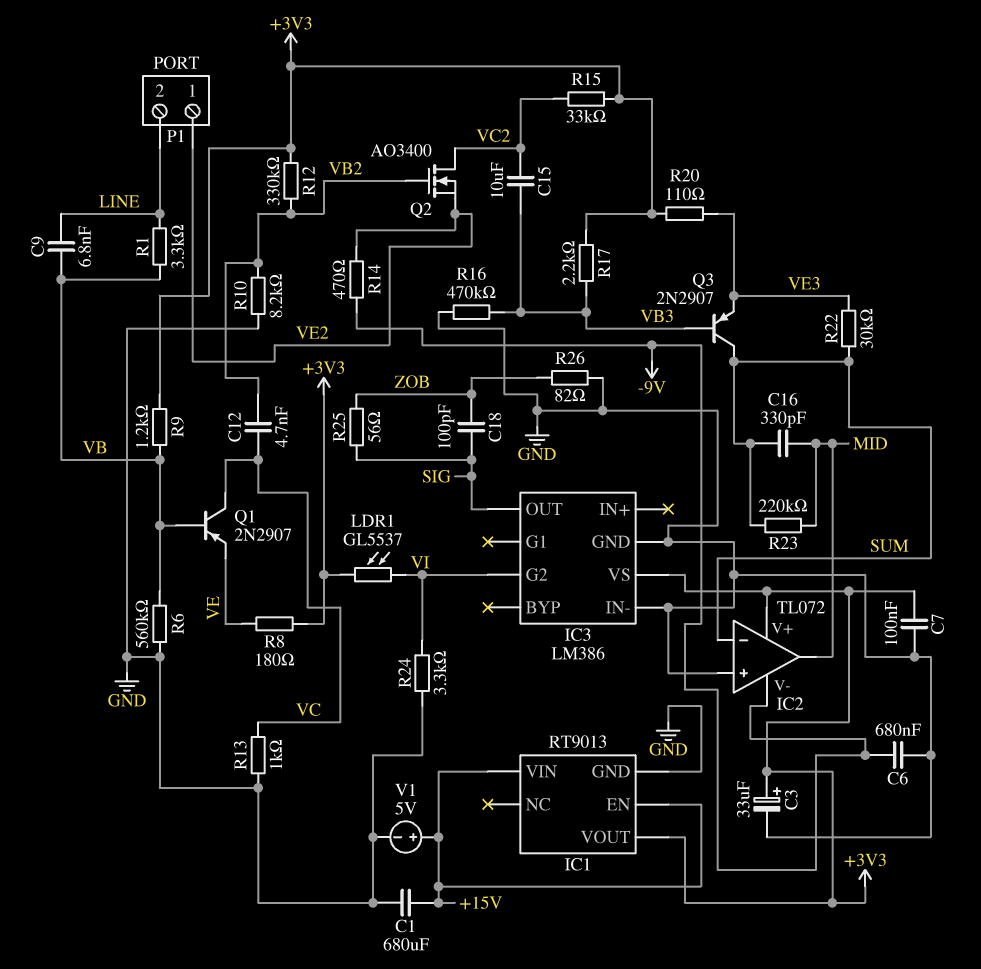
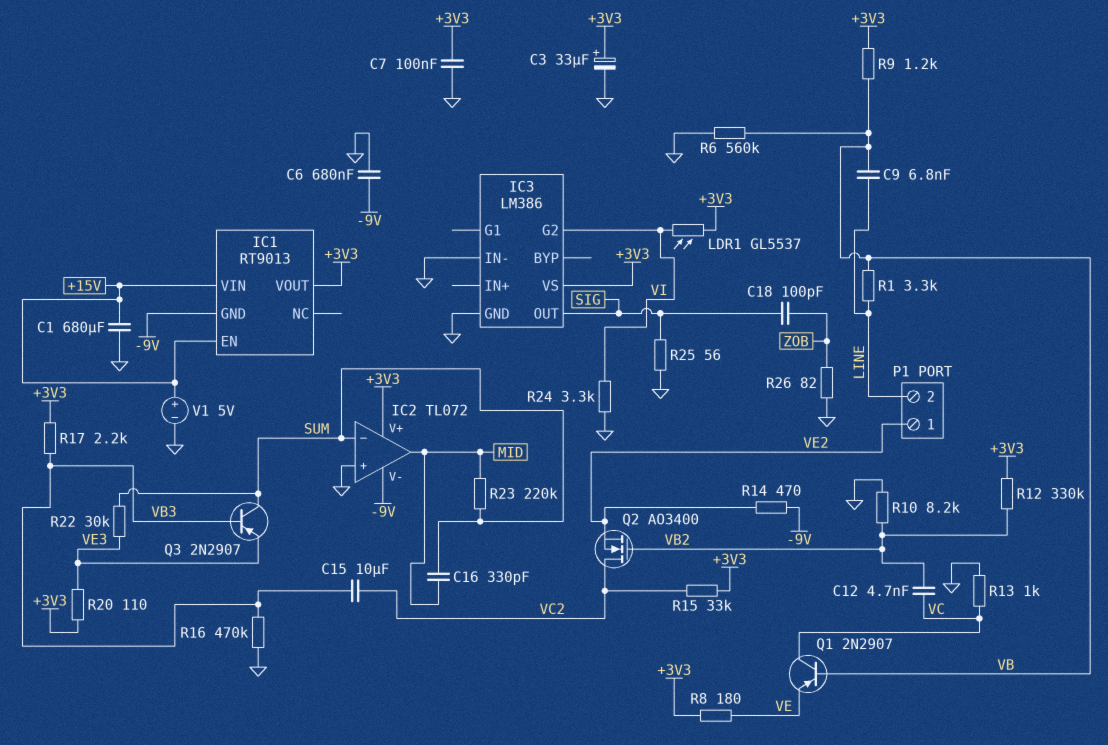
IC1 pin GND: GND -> -9V
R25: 56 (SIG, ZOB) -> 56 (GND, SIG)

